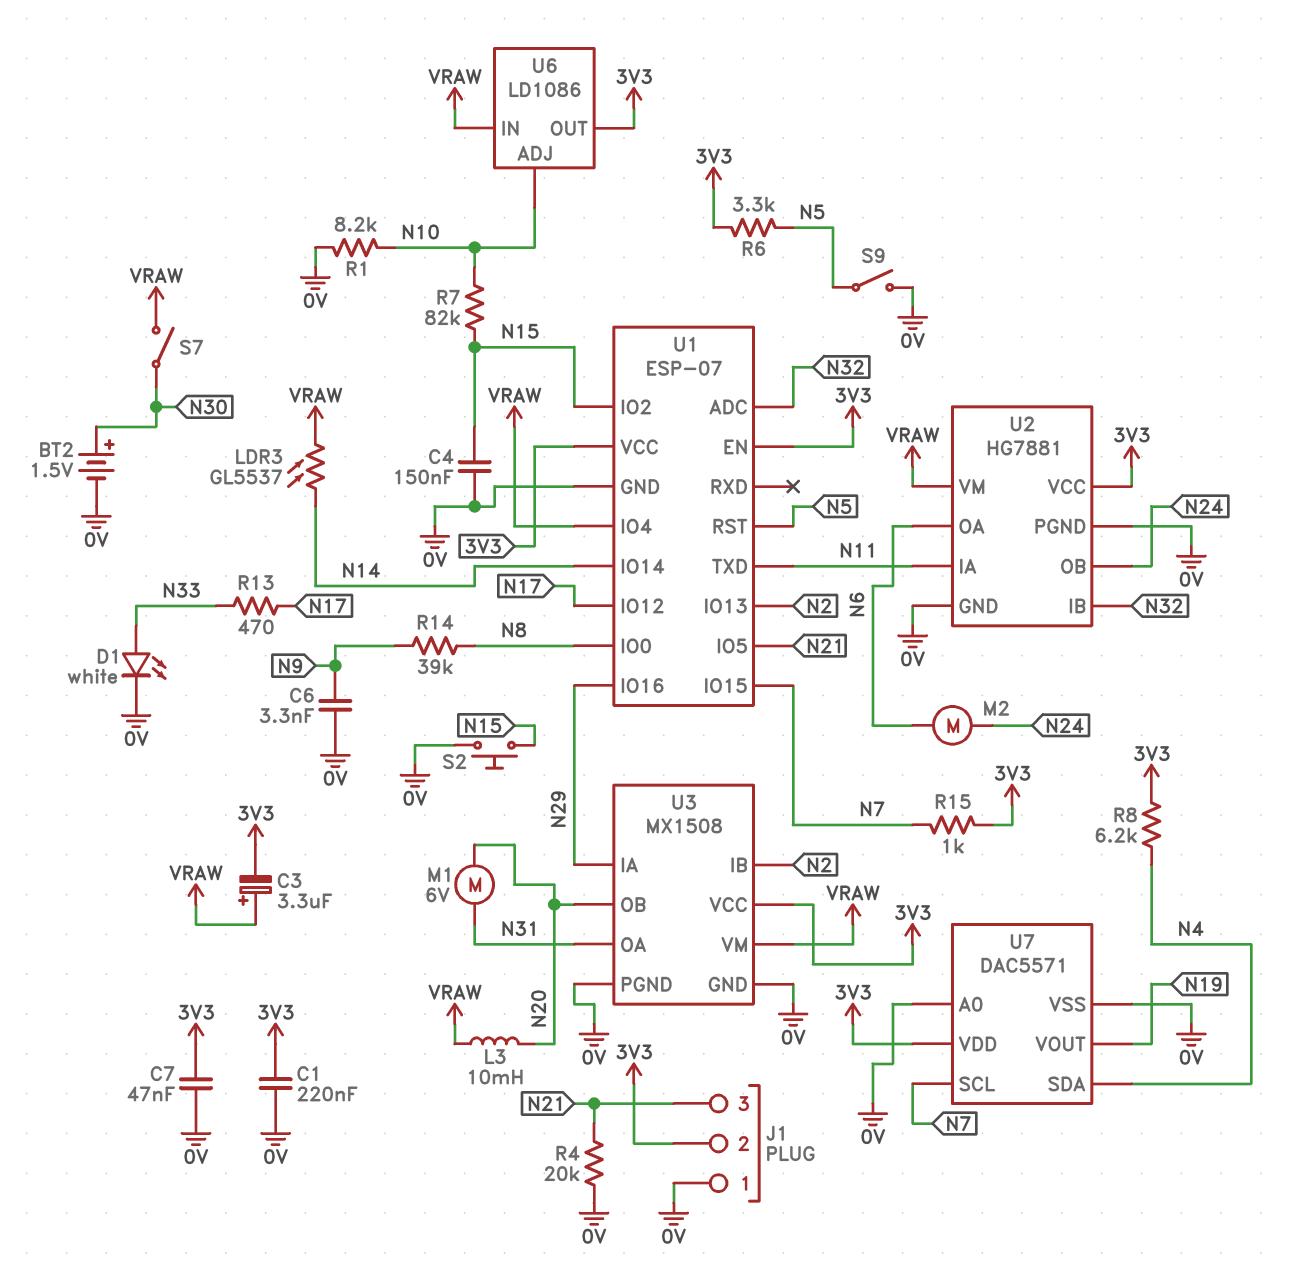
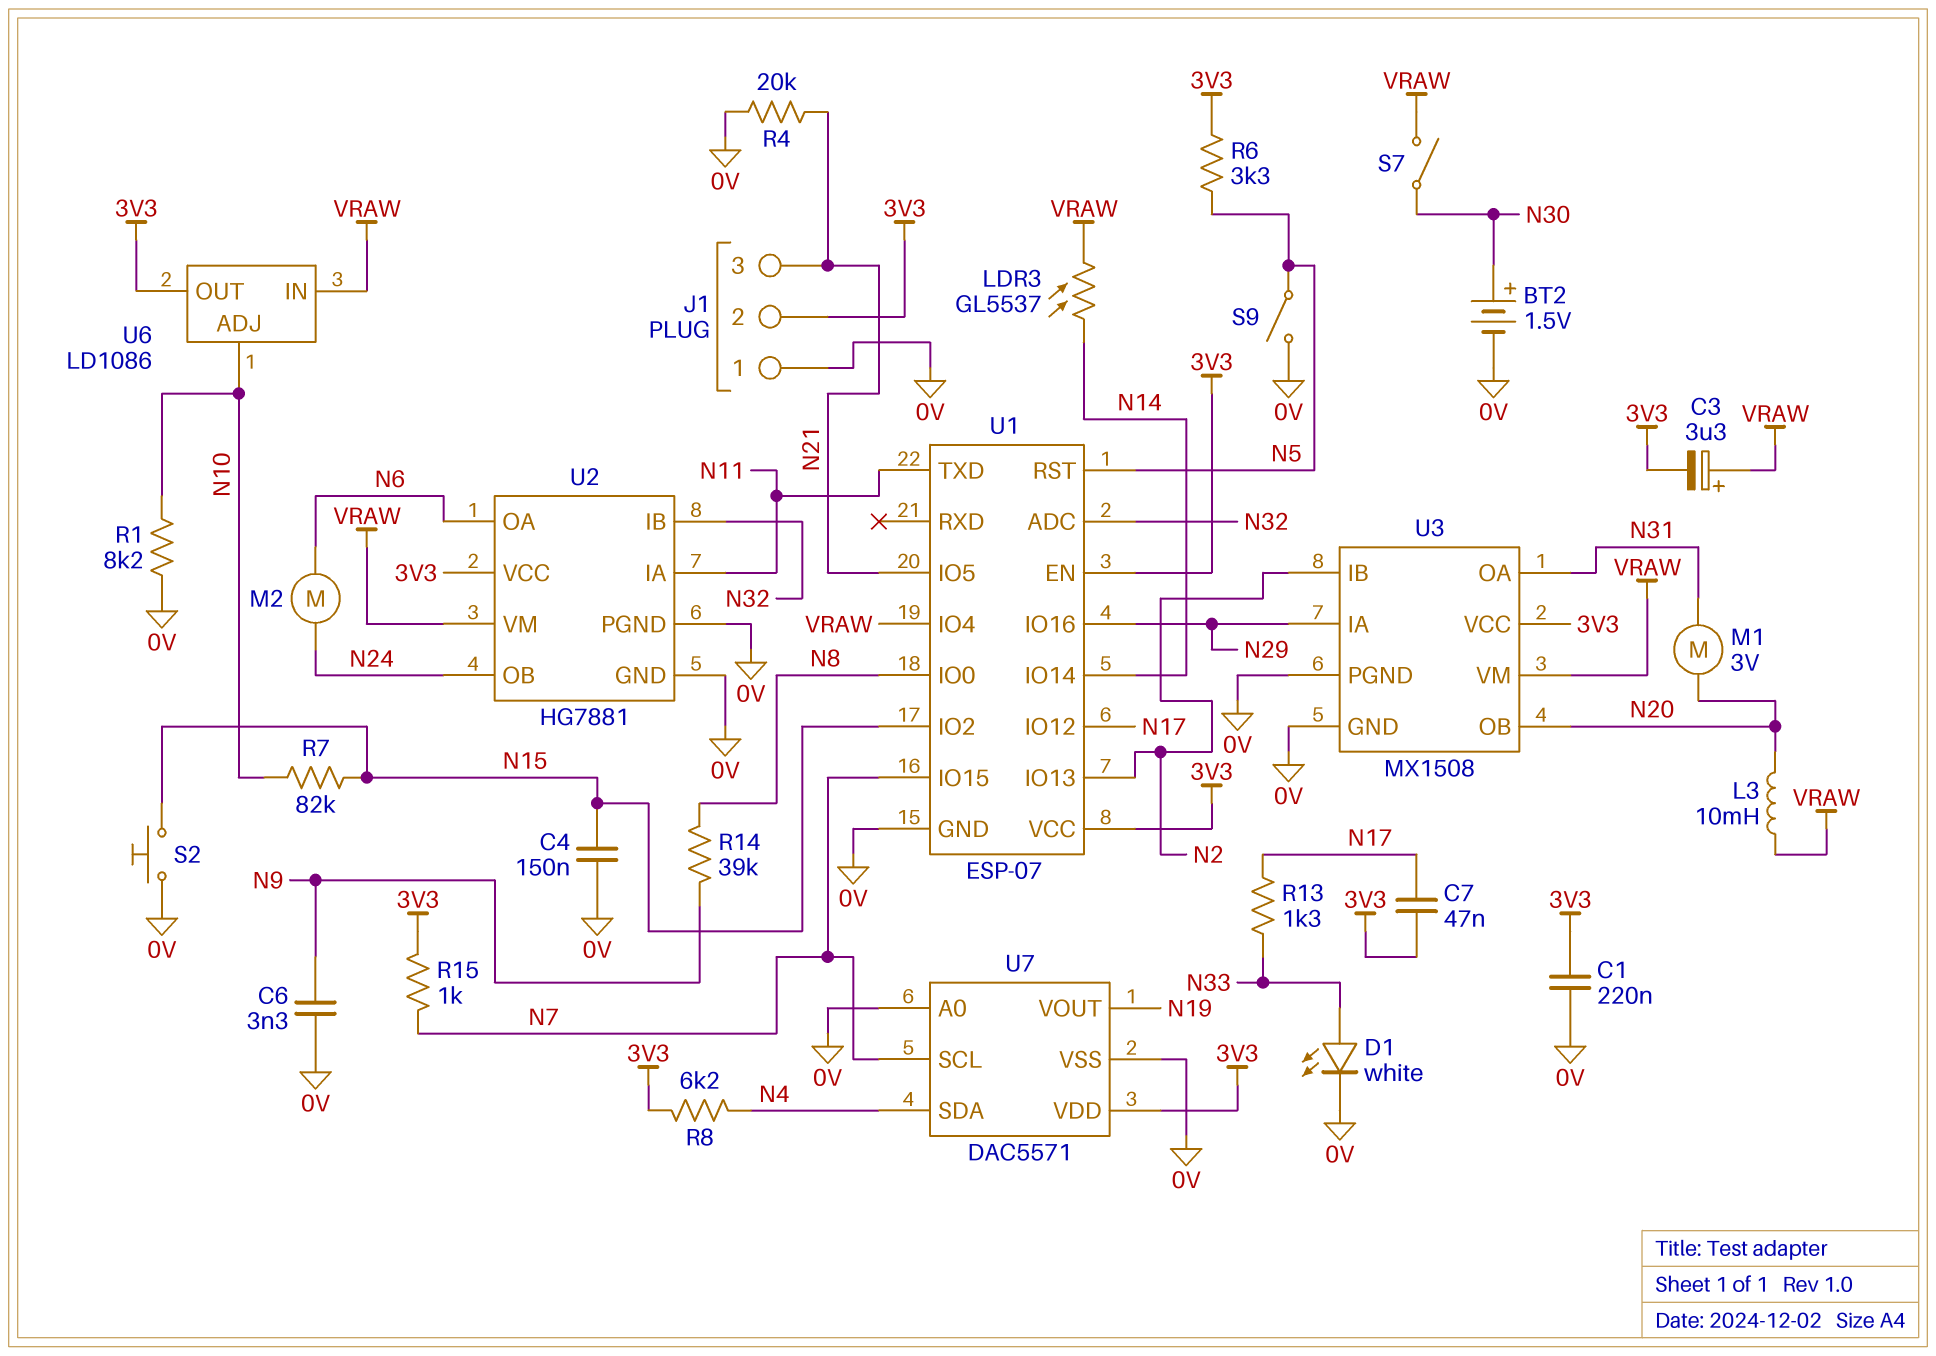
C7: 47nF (0V, 3V3) -> 47nF (3V3, N17)
M1: motor 6V (N20, N31) -> motor 3V (N20, N31)
R13: 470 (N17, N33) -> 1.3k (N17, N33)

